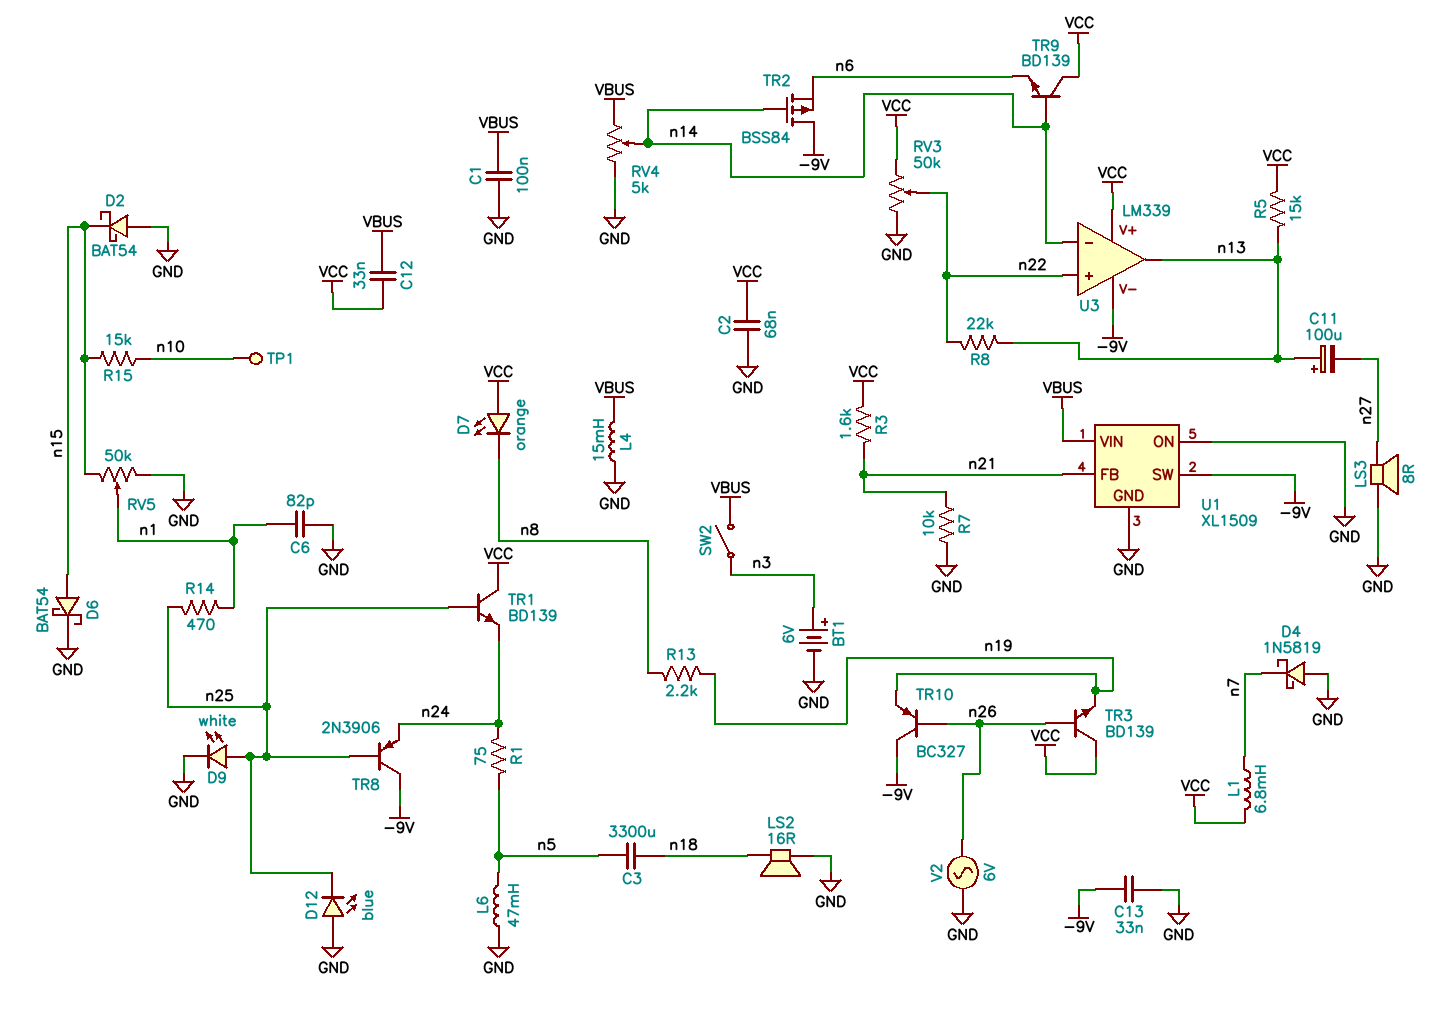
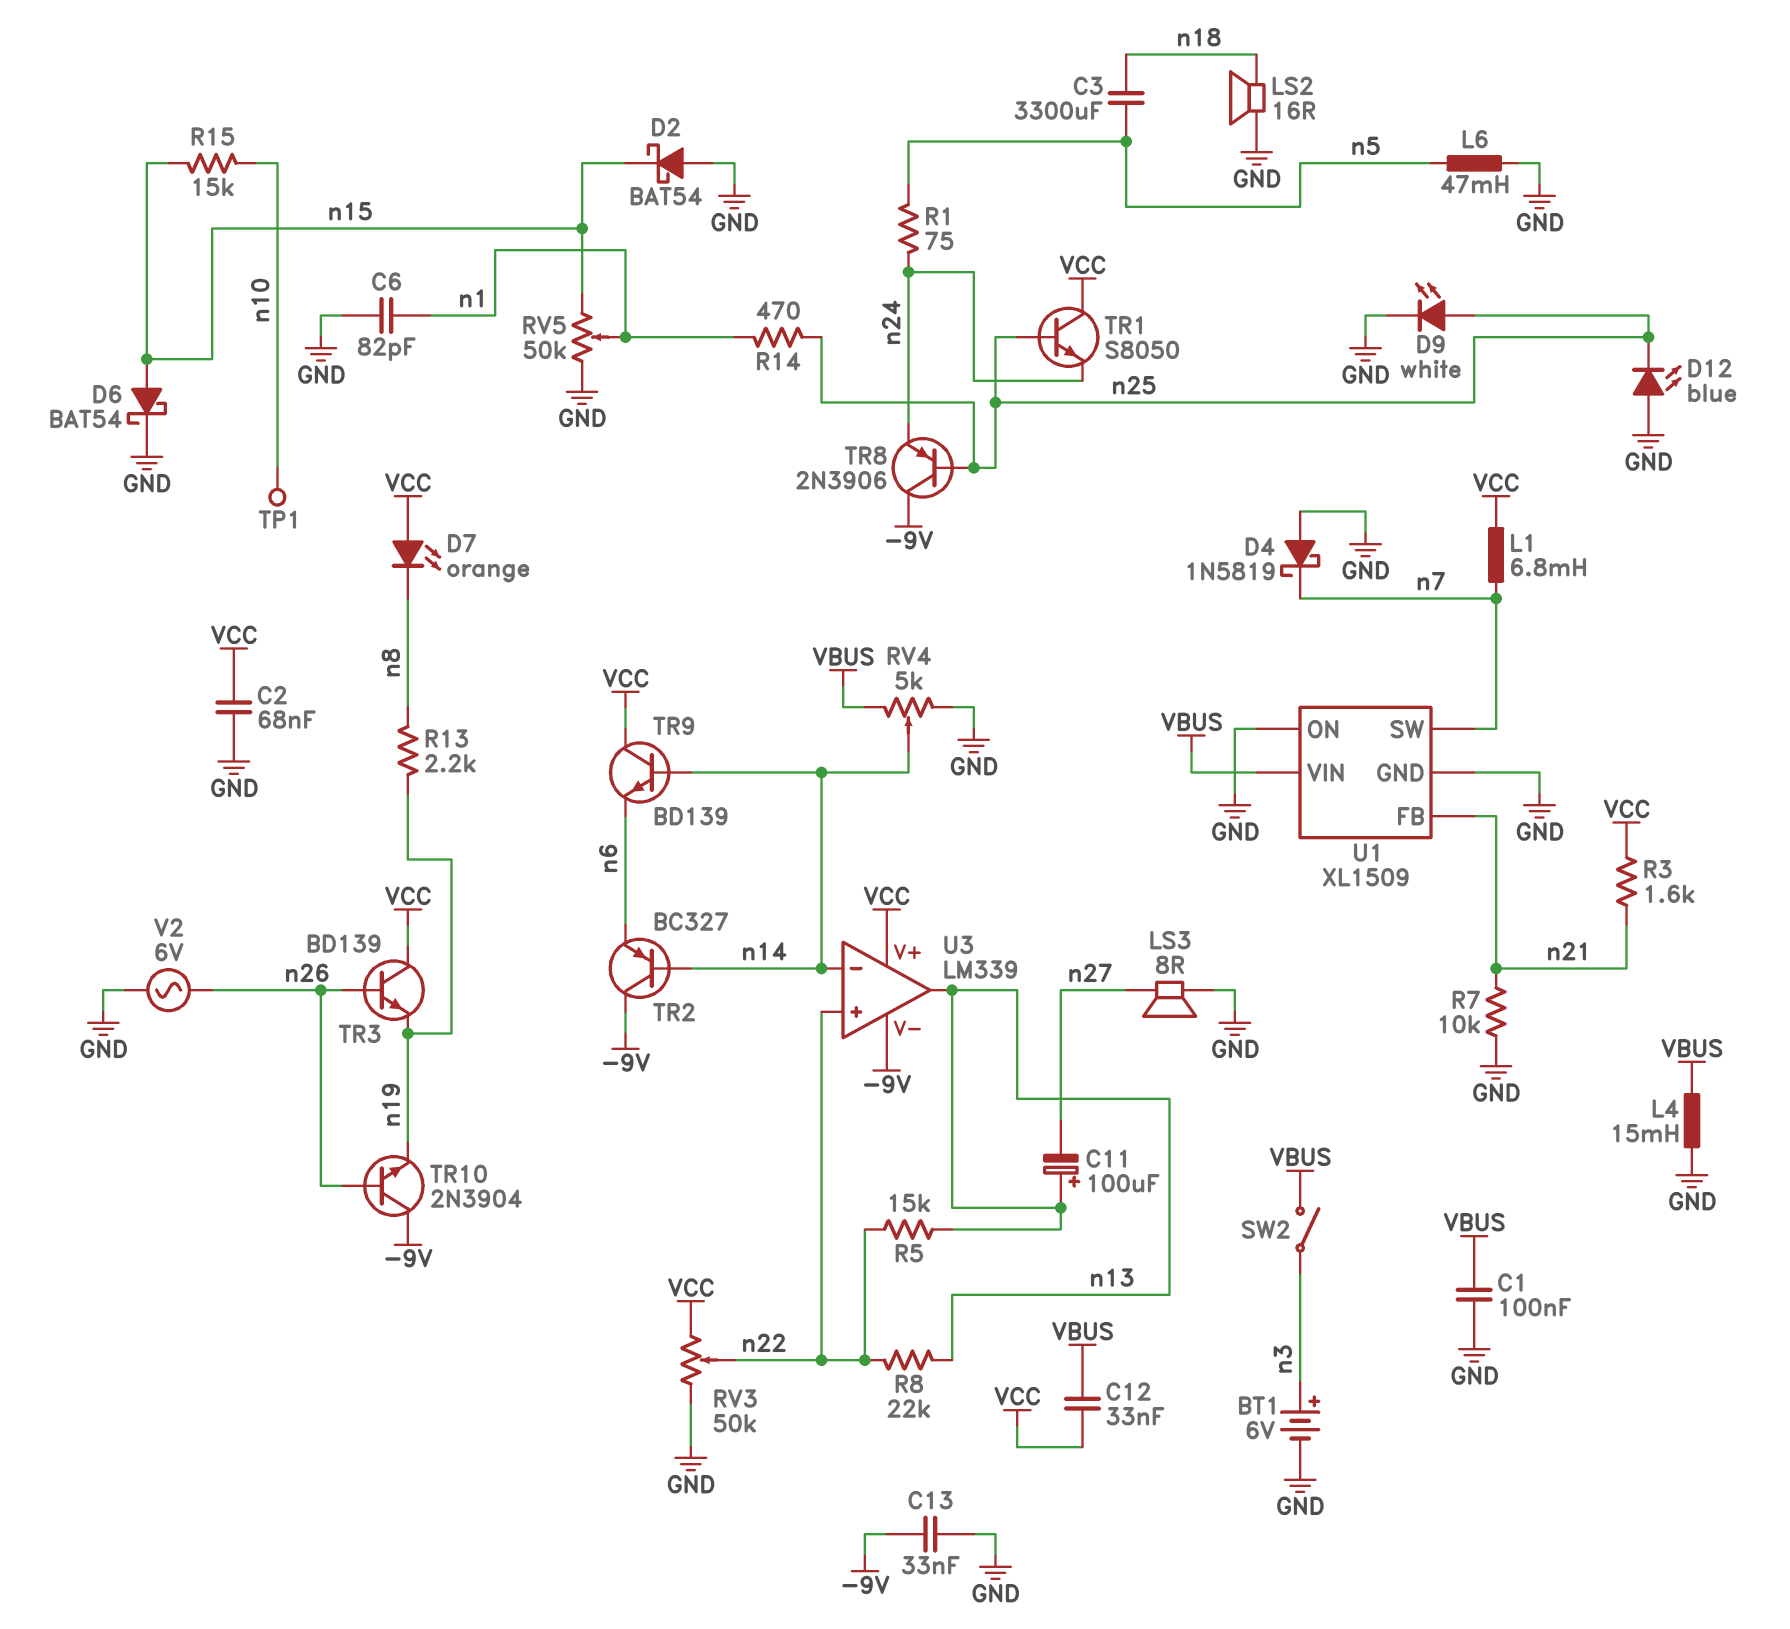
R5: 15k (VCC, n13) -> 15k (n13, n22)
TR1: NPN BD139 (B n25, C VCC, E n24) -> NPN S8050 (B n25, C VCC, E n24)
TR2: PMOS BSS84 (G n14, D -9V, S n6) -> PNP BC327 (B n14, C -9V, E n6)
TR10: PNP BC327 (B n26, C -9V, E n19) -> NPN 2N3904 (B n26, C -9V, E n19)
U1 pin SW: -9V -> n7

